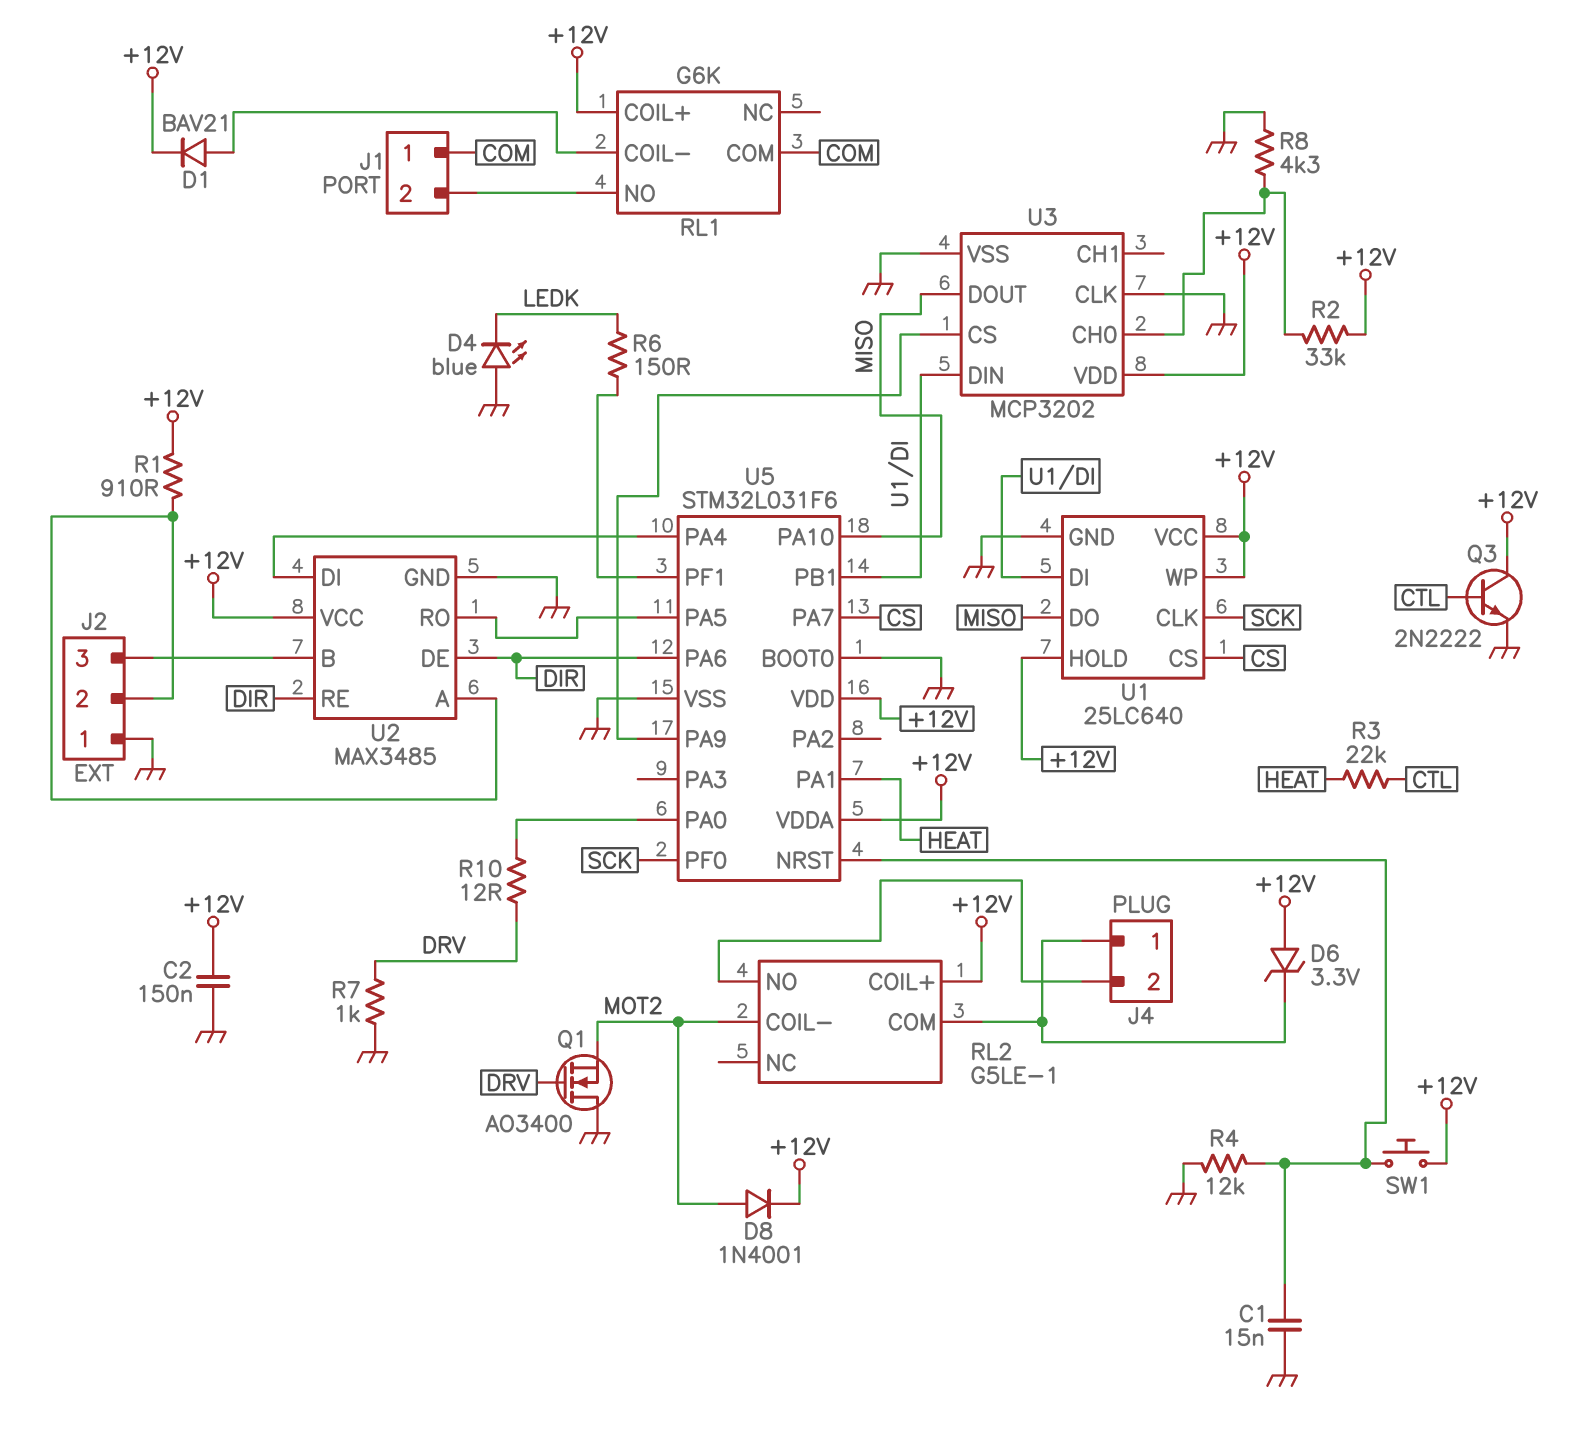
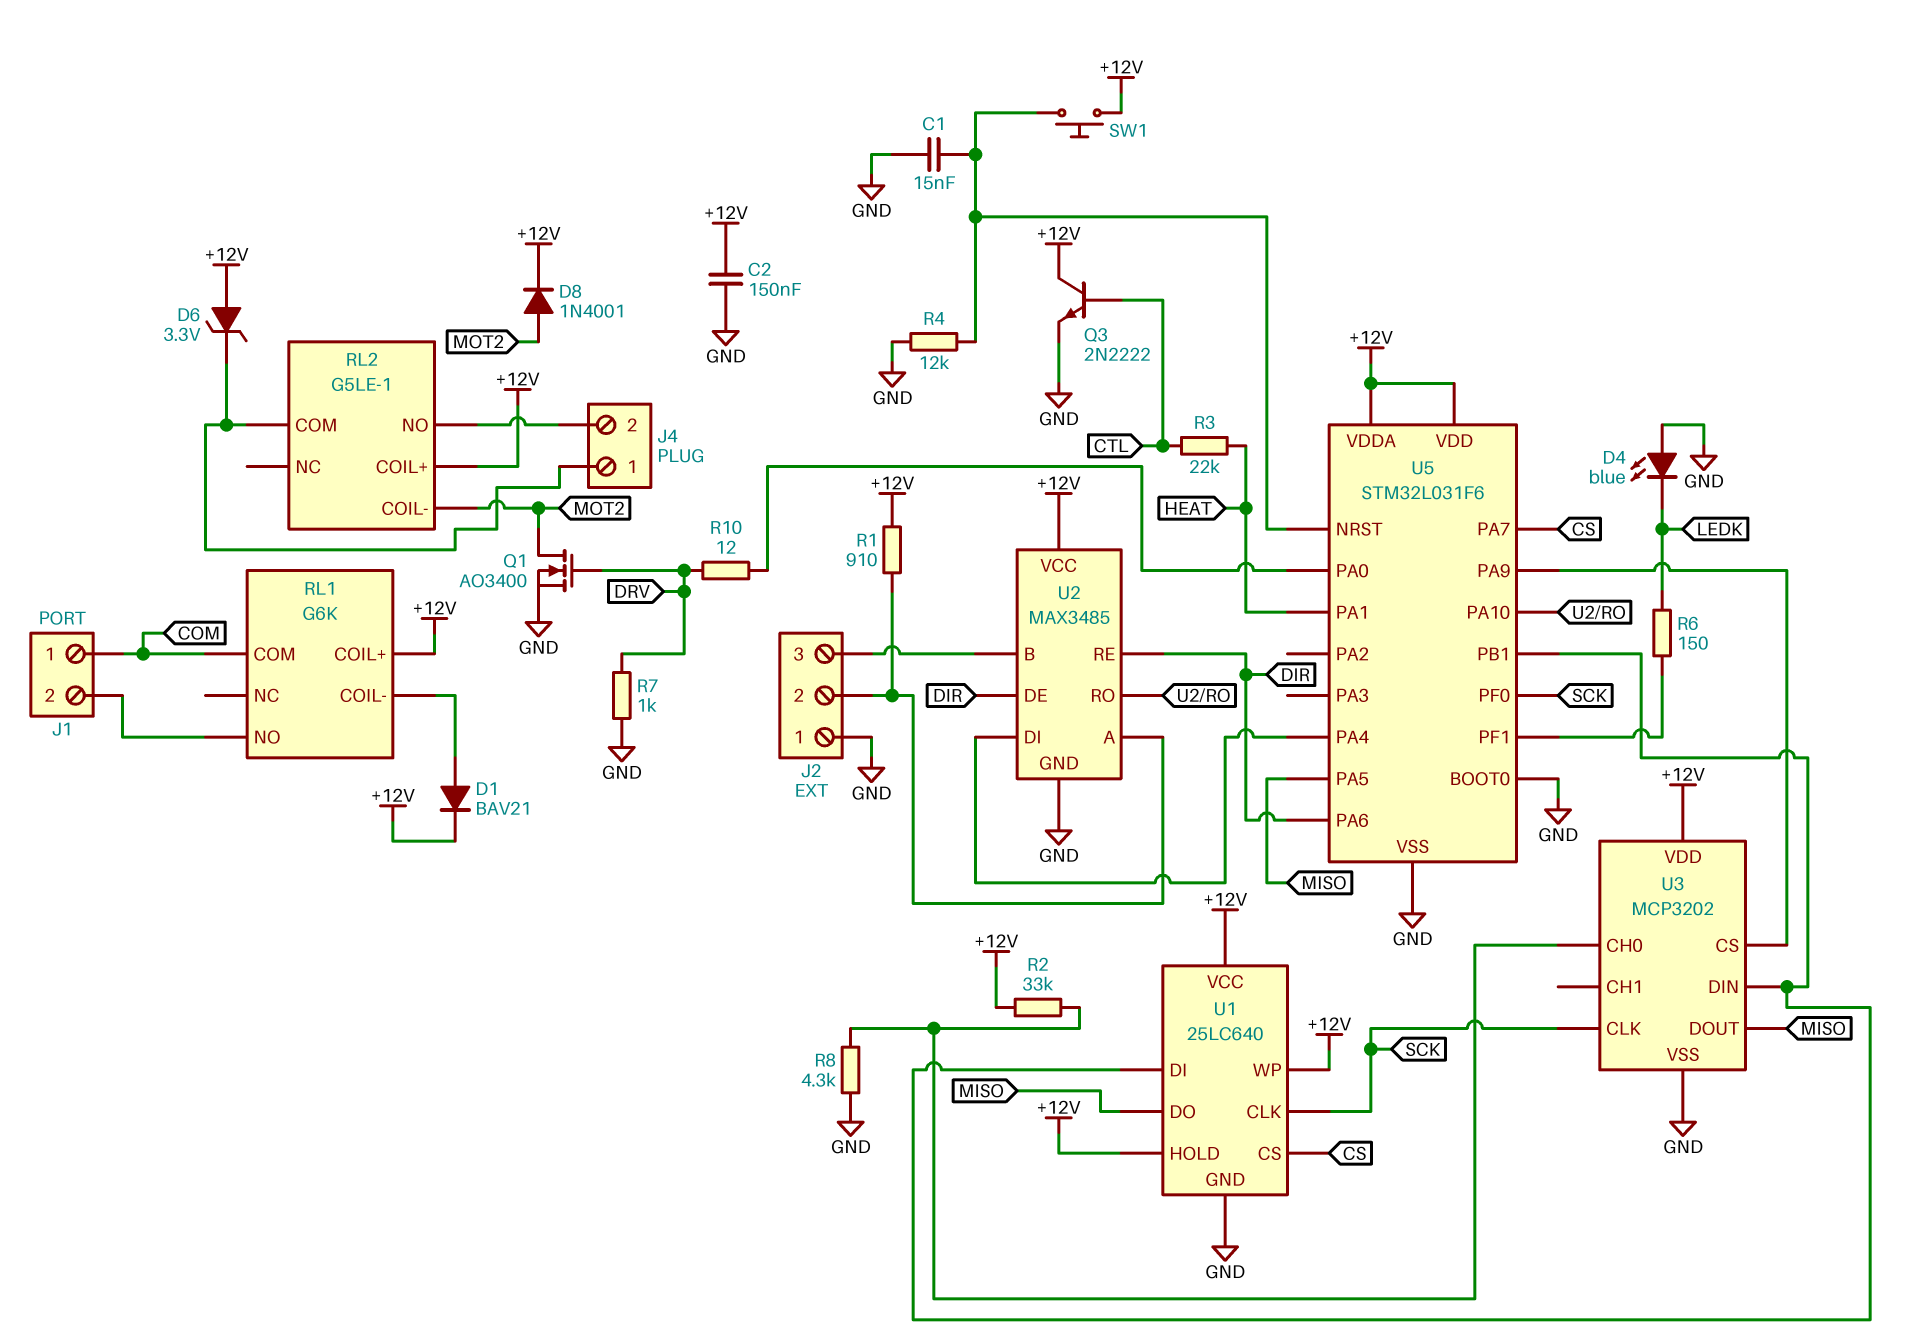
Q1: NMOS AO3400 (G DRV, D GND, S MOT2) -> NMOS AO3400 (G DRV, D MOT2, S GND)
U3 pin CLK: GND -> SCK
U5 pin PA5: U2/RO -> MISO
U5 pin PA10: MISO -> U2/RO

